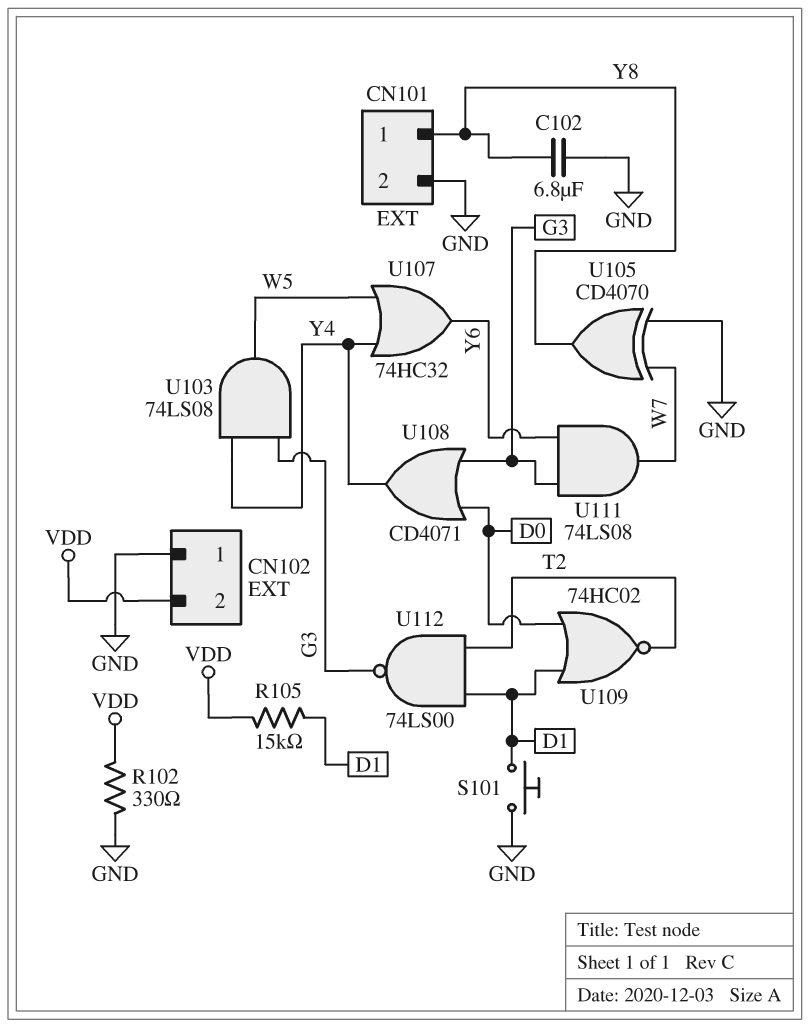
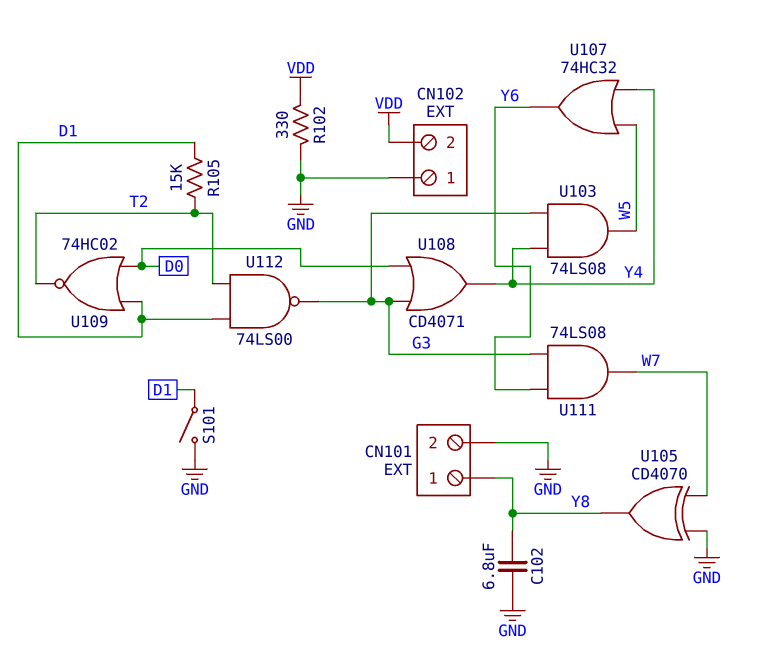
R105: 15k (D1, VDD) -> 15k (D1, T2)
S101: button (D1, GND) -> switch (D1, GND)

